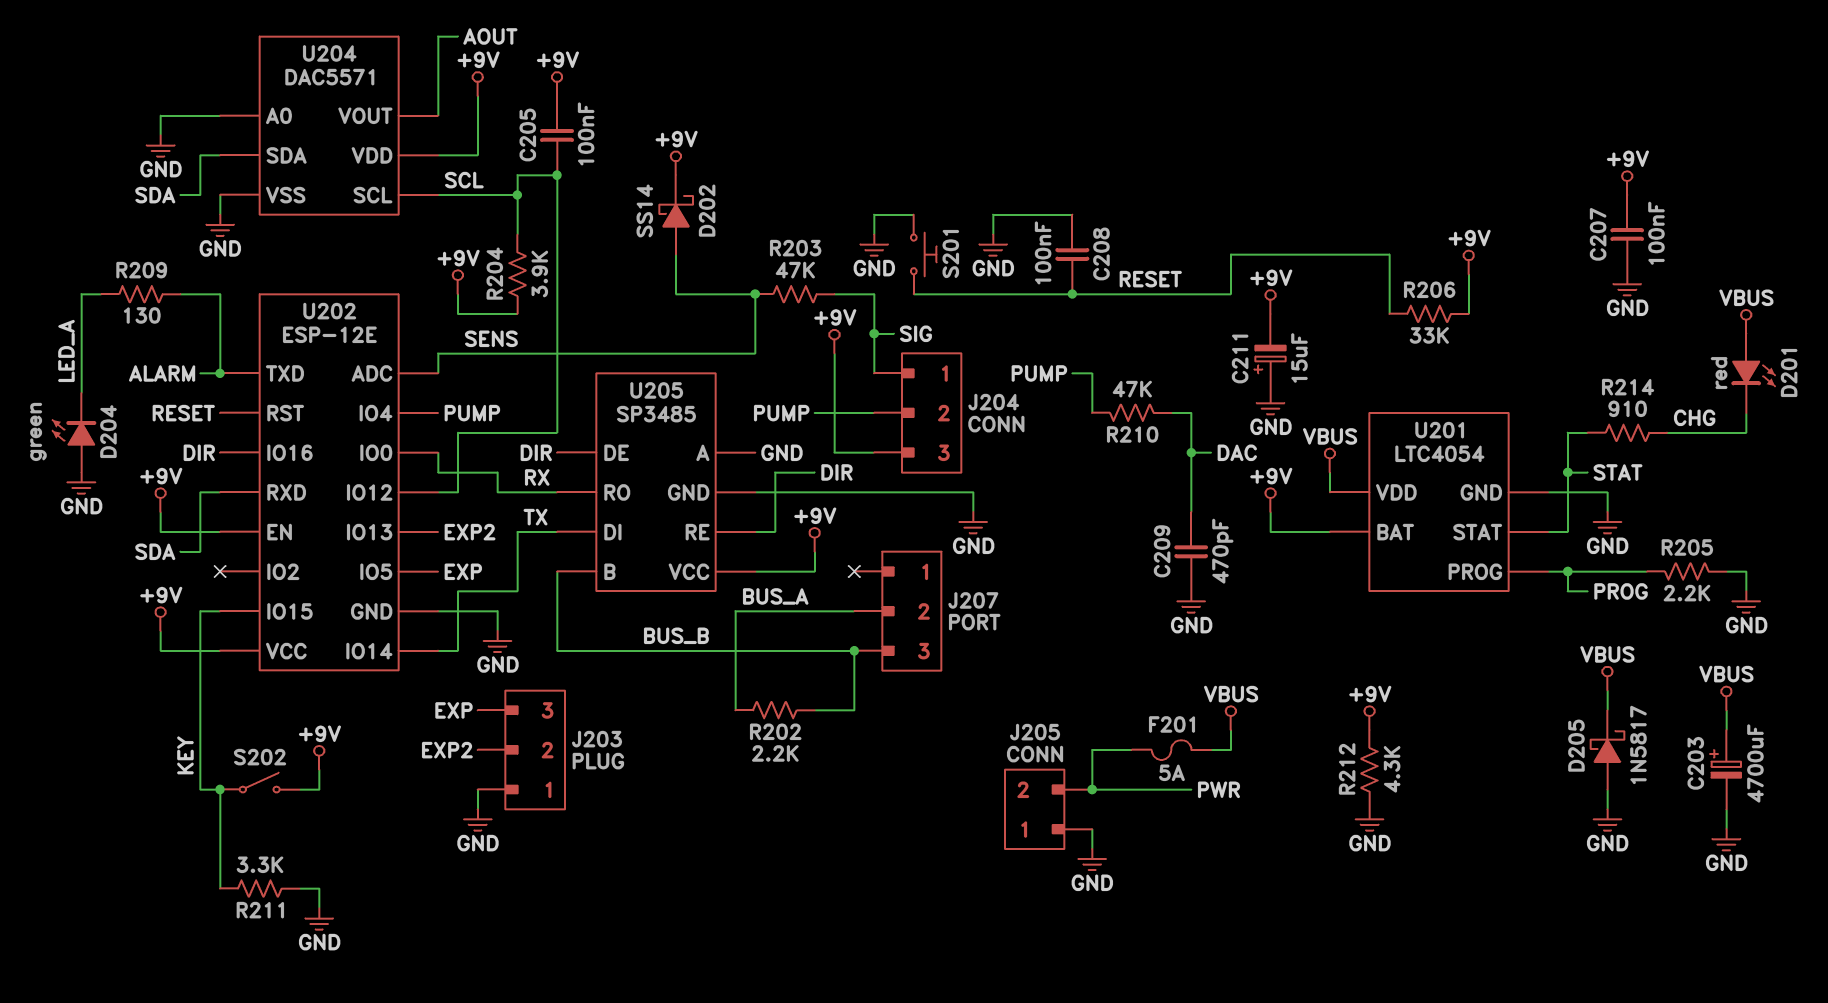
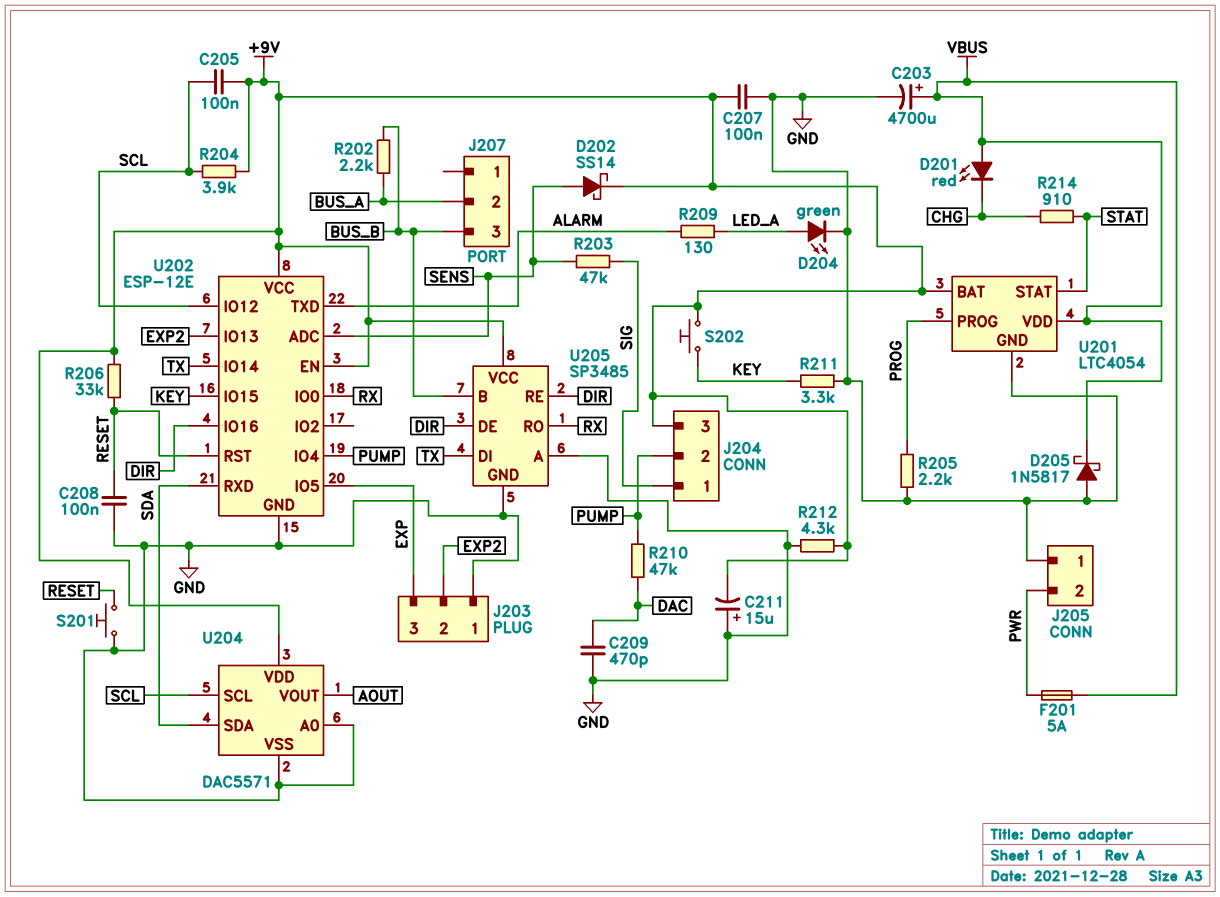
D204: LED green (A GND, K LED_A) -> LED green (A LED_A, K GND)
S202: switch (+9V, KEY) -> button (+9V, KEY)

